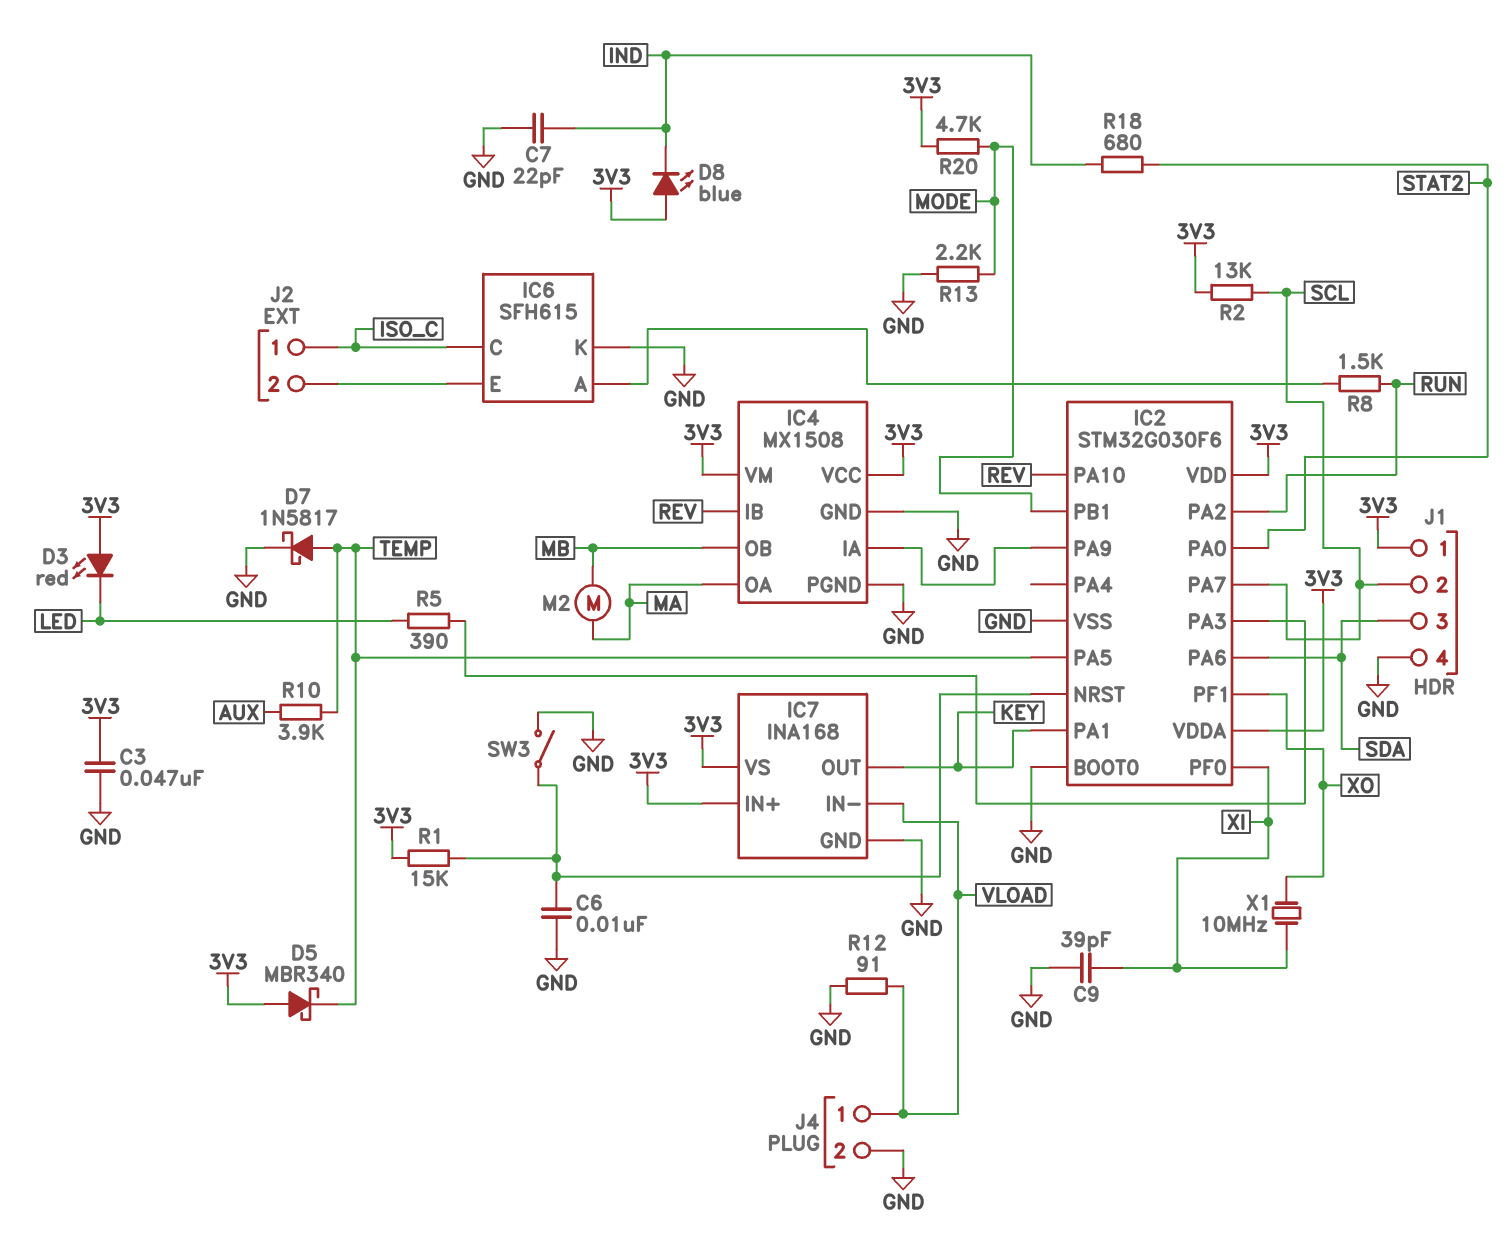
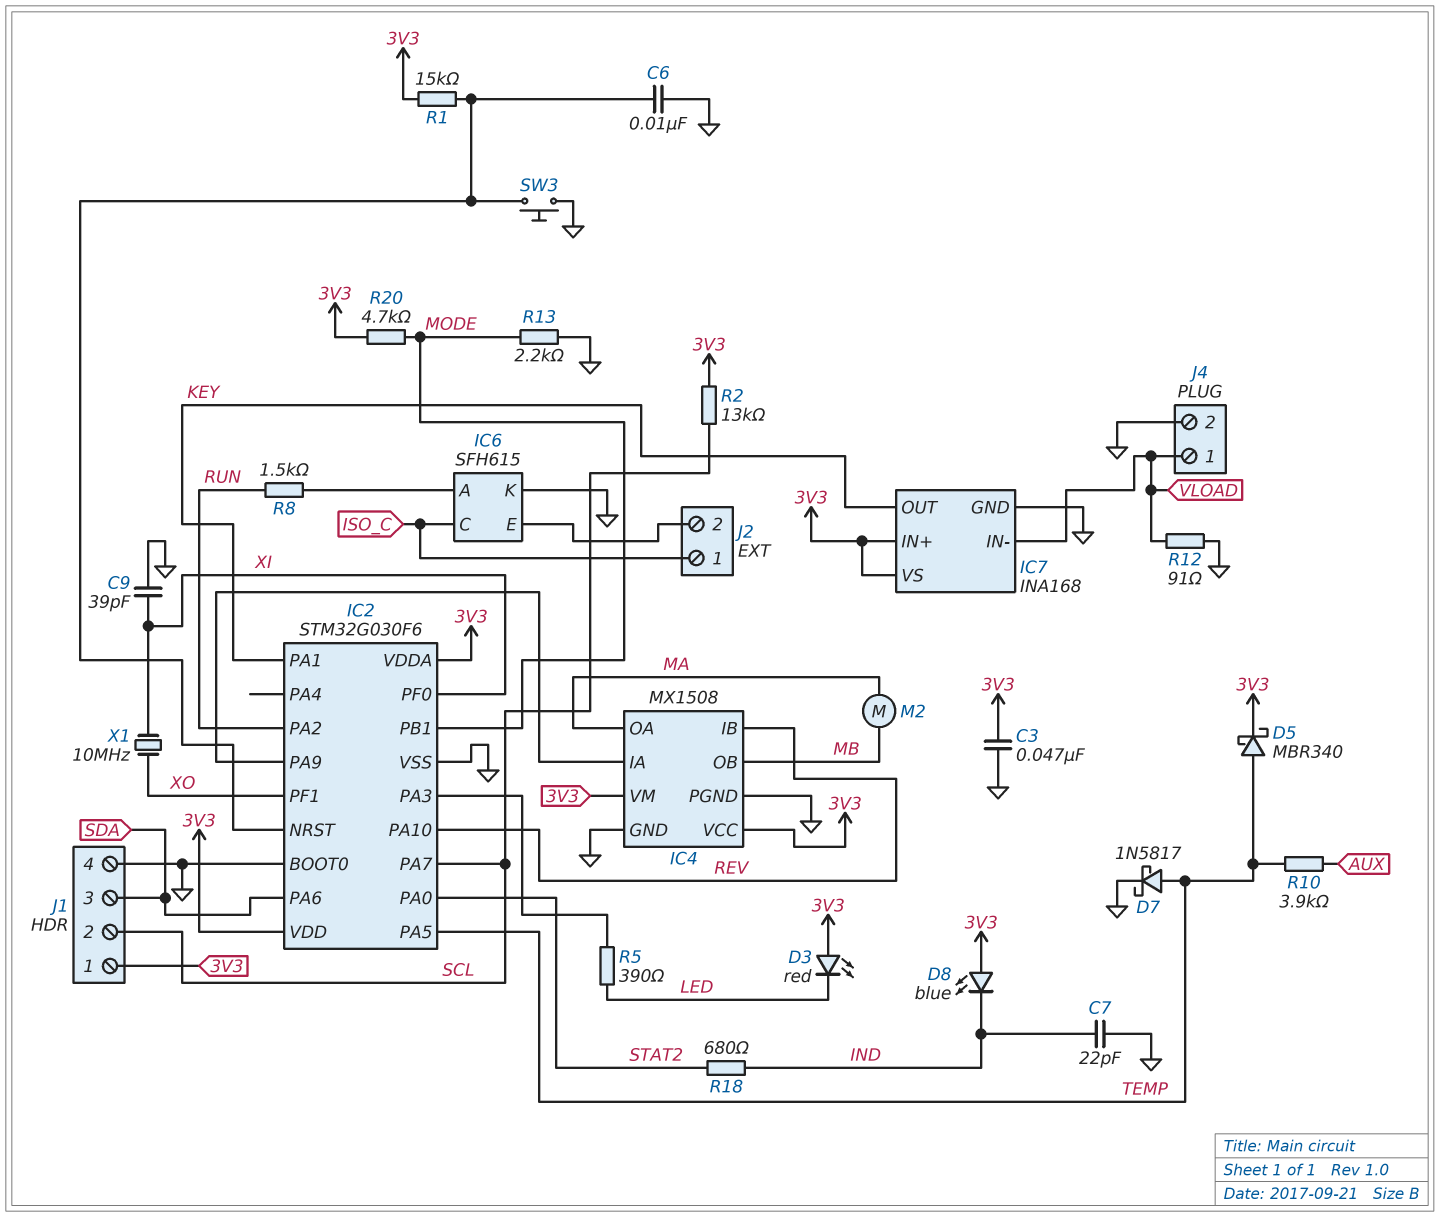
D5: schottky MBR340 (A 3V3, K TEMP) -> schottky MBR340 (A TEMP, K 3V3)
SW3: switch (GND, IC2/NRST) -> button (GND, IC2/NRST)

